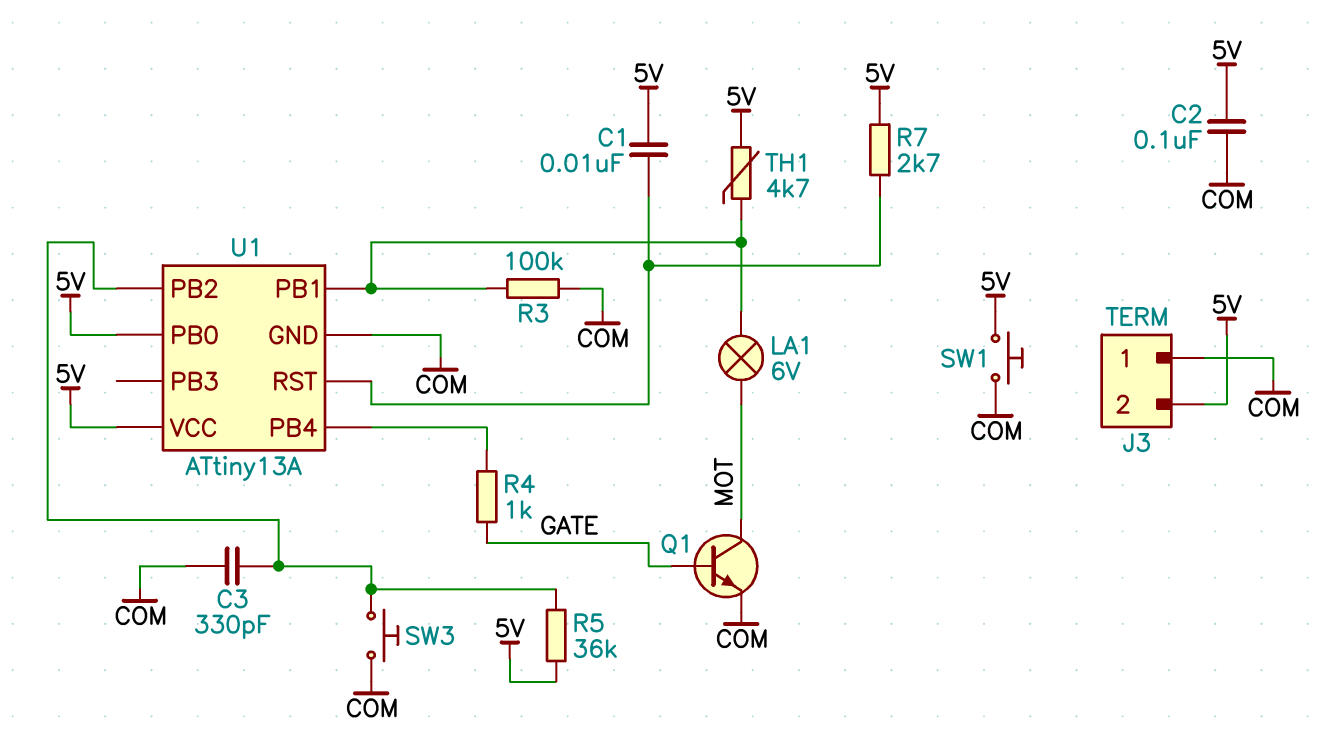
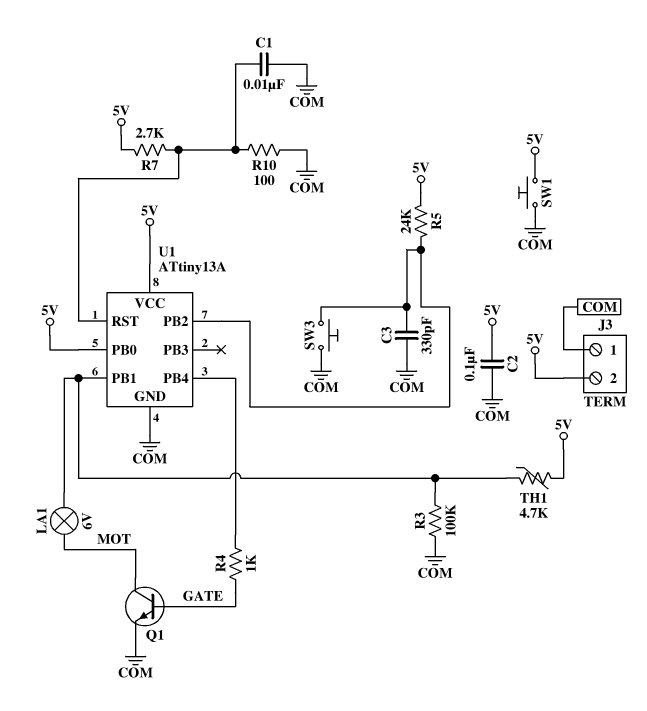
C1: 10nF (5V, U1/RST) -> 10nF (COM, U1/RST)
R5: 36k (5V, U1/PB2) -> 24k (5V, U1/PB2)
R10: none -> 100 (COM, U1/RST)

